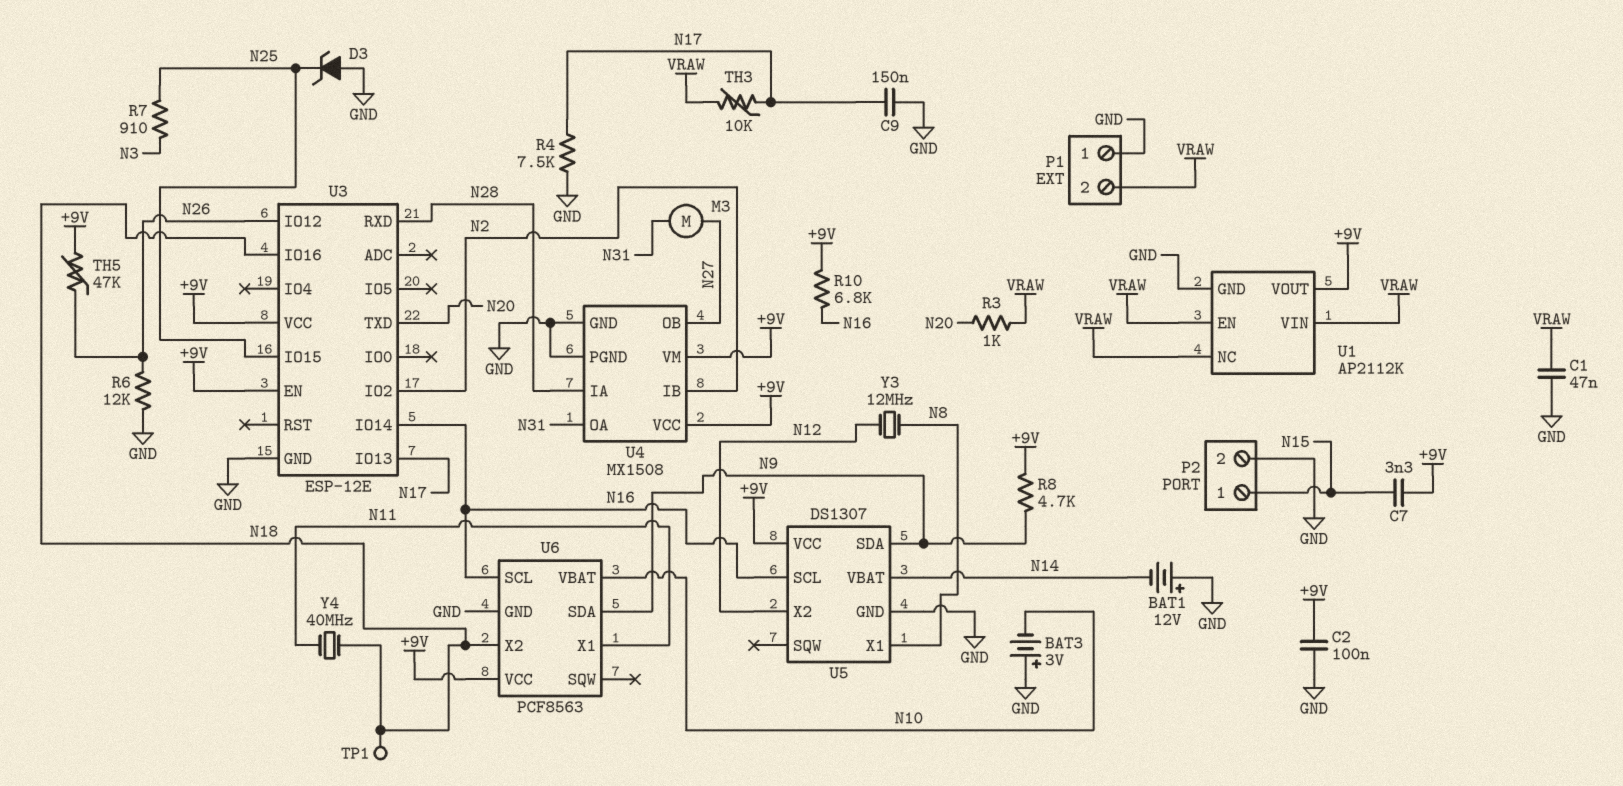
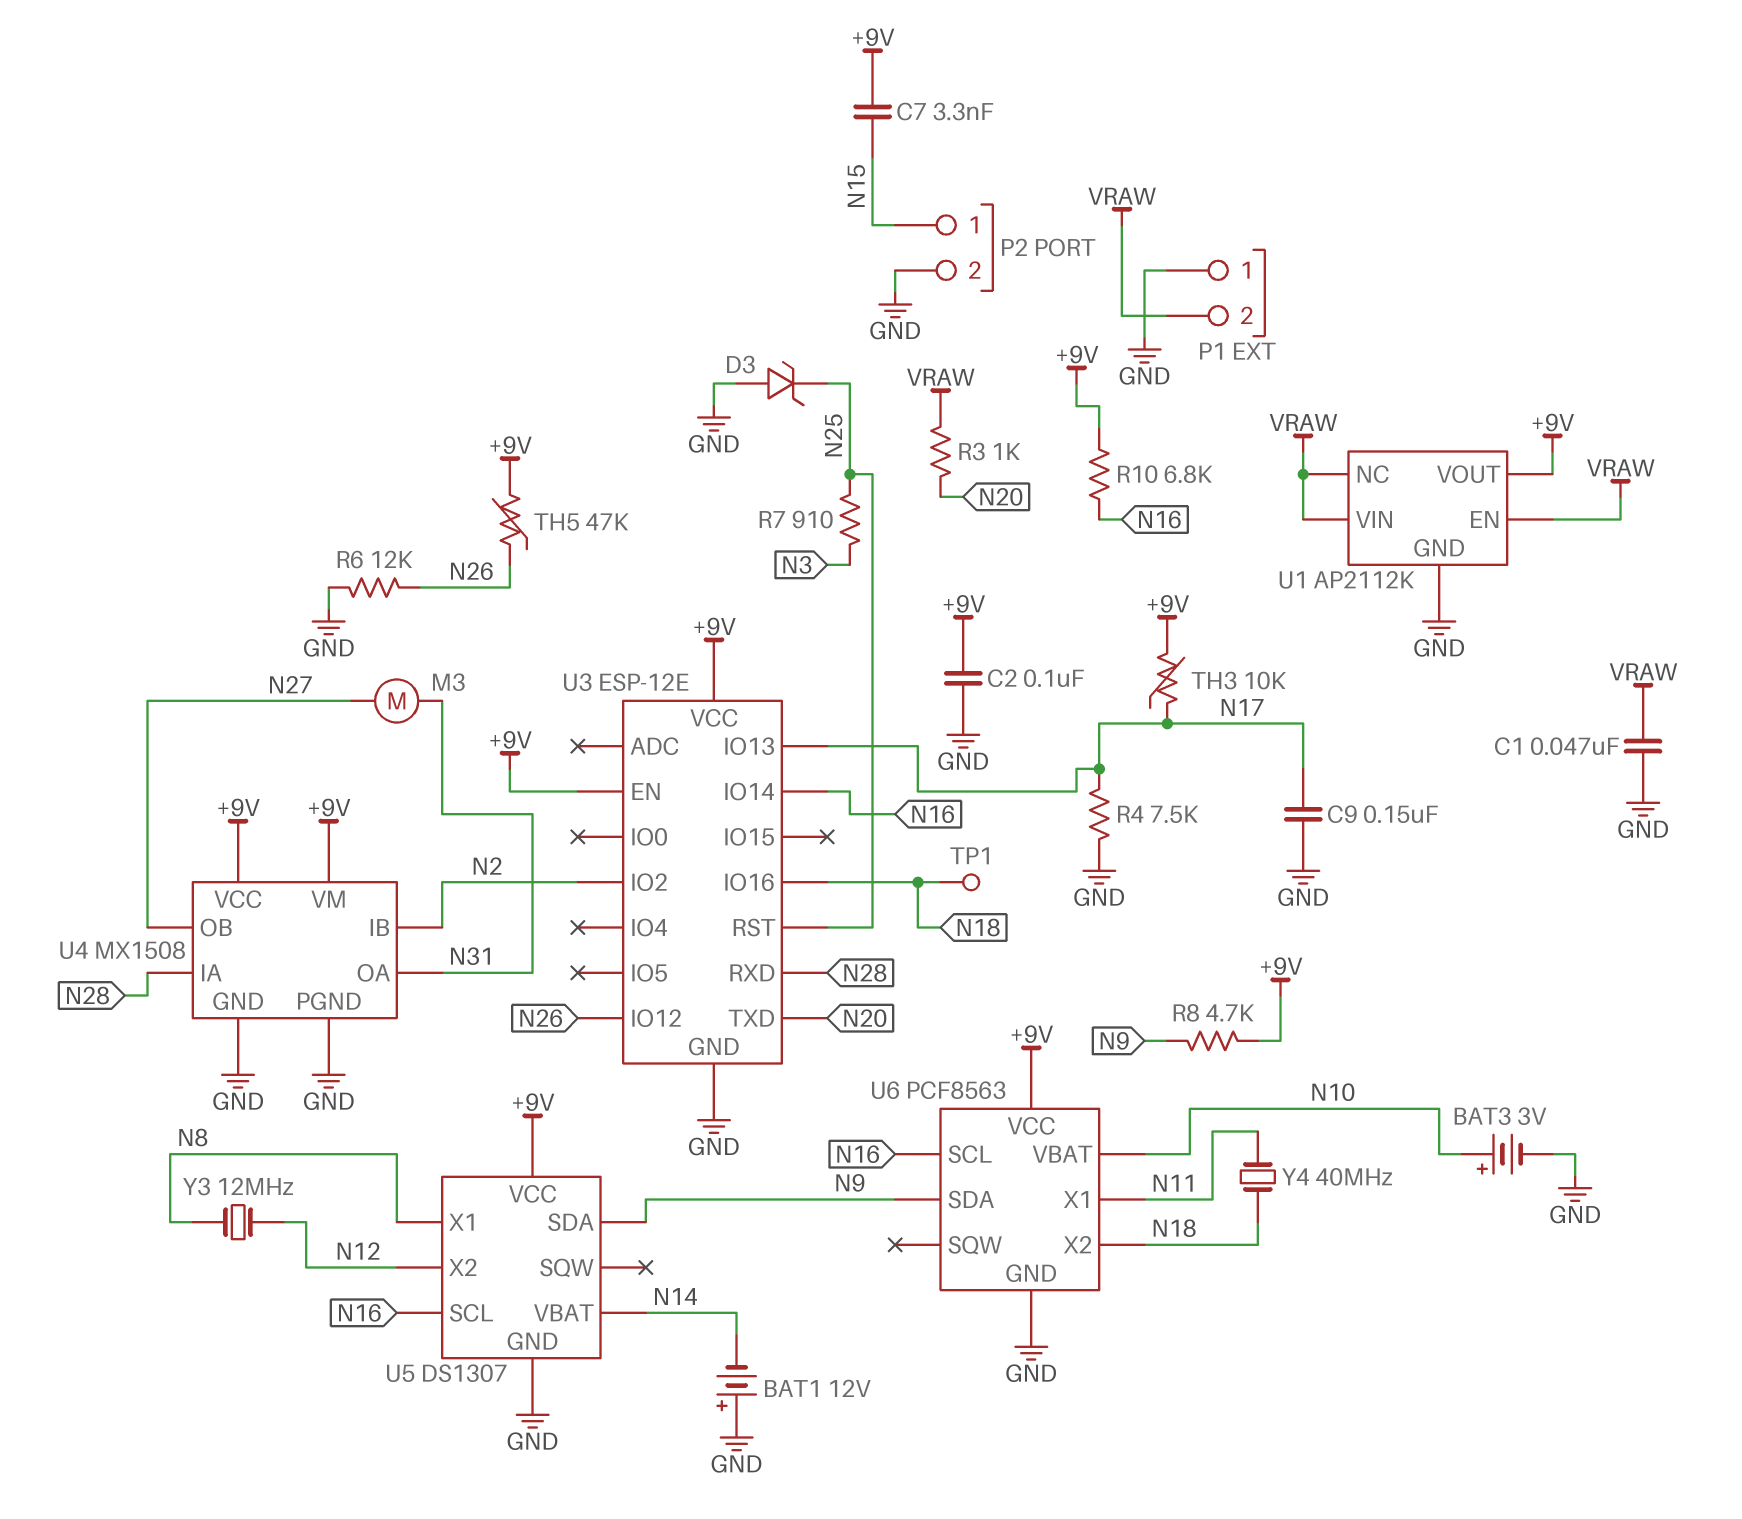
BAT3: 3V (plus GND, minus N10) -> 3V (plus N10, minus GND)
TH3: 10k (N17, VRAW) -> 10k (+9V, N17)
U3 pin IO15: N25 -> none
U3 pin RST: none -> N25

